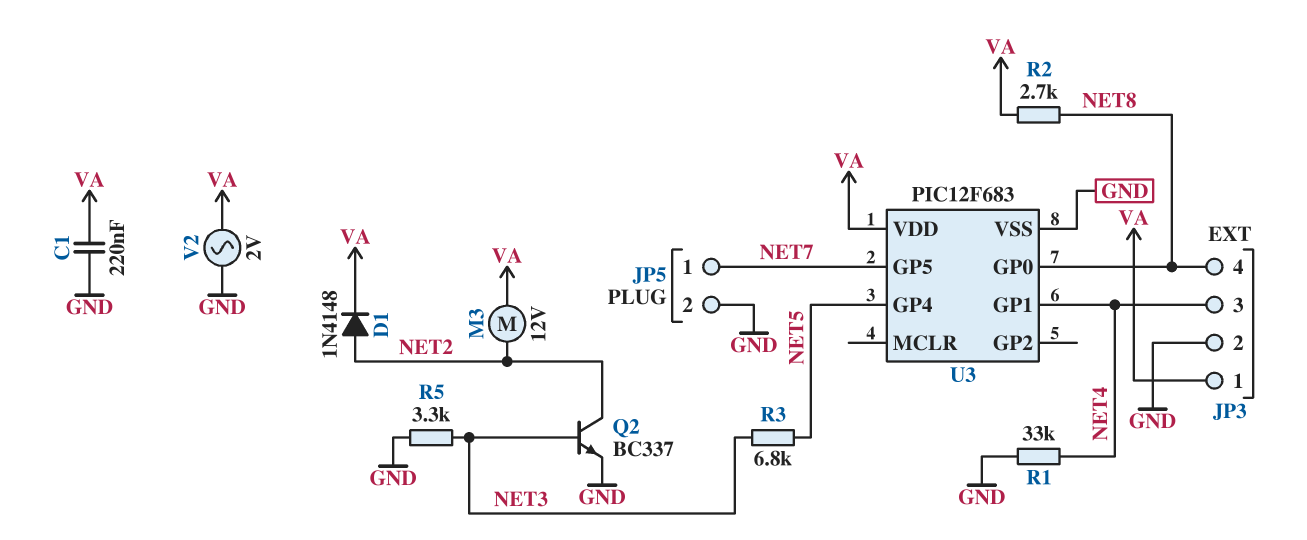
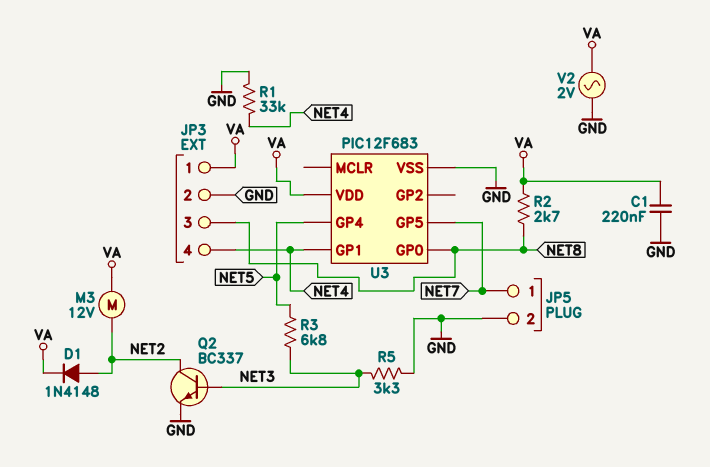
JP3 pin 3: NET4 -> NET8
JP3 pin 4: NET8 -> NET4

